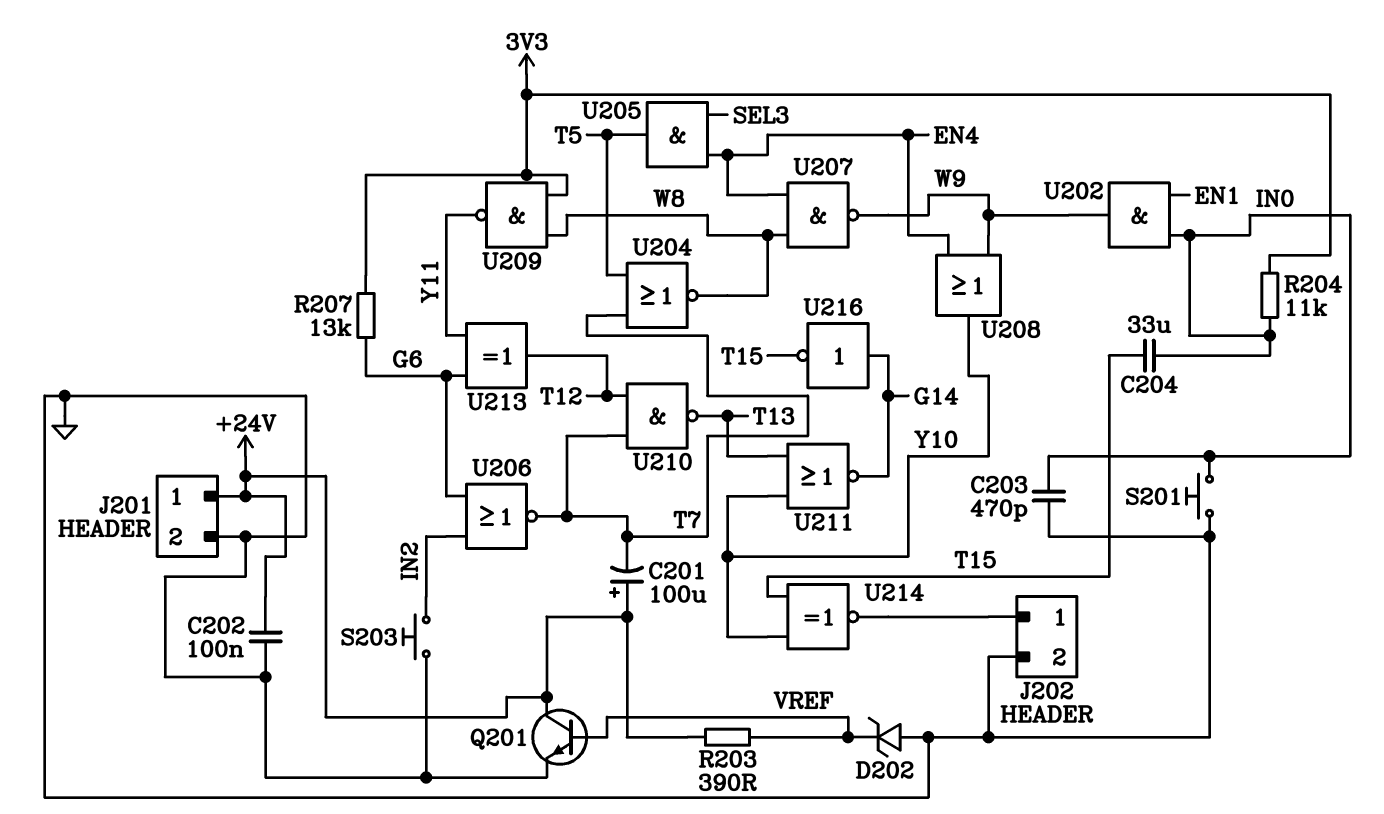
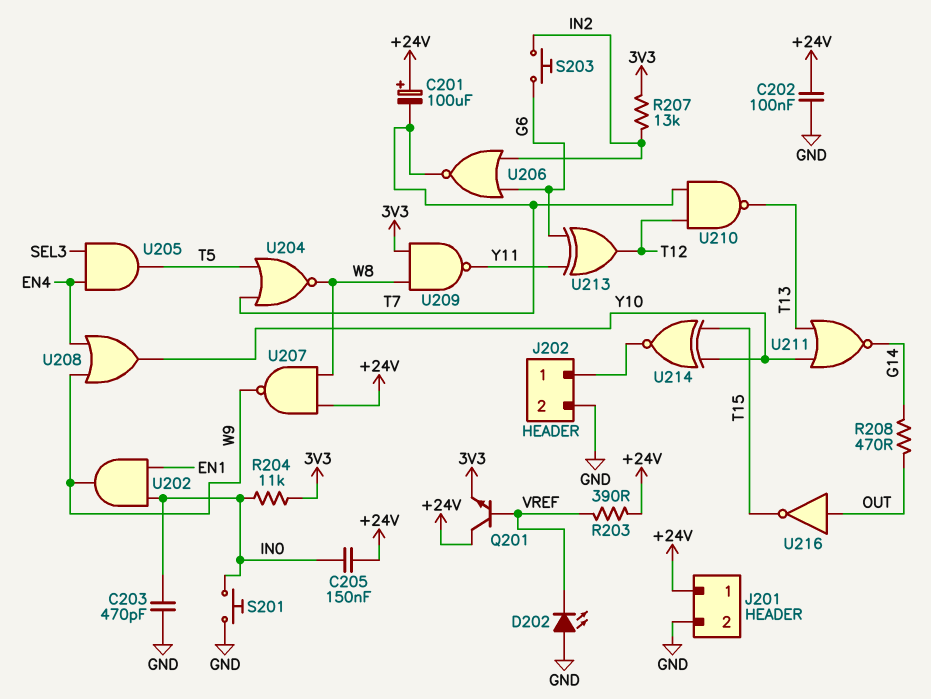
C204: 33uF (IN0, T15) -> none
C205: none -> 150nF (+24V, IN0)
D202: zener (A GND, K VREF) -> LED (A GND, K VREF)
Q201: NPN (B VREF, C +24V, E GND) -> NPN (B VREF, C +24V, E 3V3)
R207: 13k (3V3, G6) -> 13k (3V3, IN2)
R208: none -> 470 (G14, OUT)
S203: button (GND, IN2) -> button (G6, IN2)
U207: NAND (in EN4, in W8, out W9) -> NAND (in +24V, in W8, out W9)
U216: NOT (in G14, out T15) -> NOT (in OUT, out T15)

